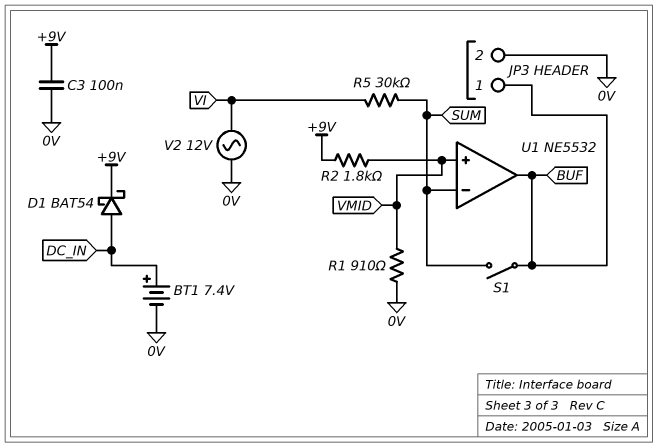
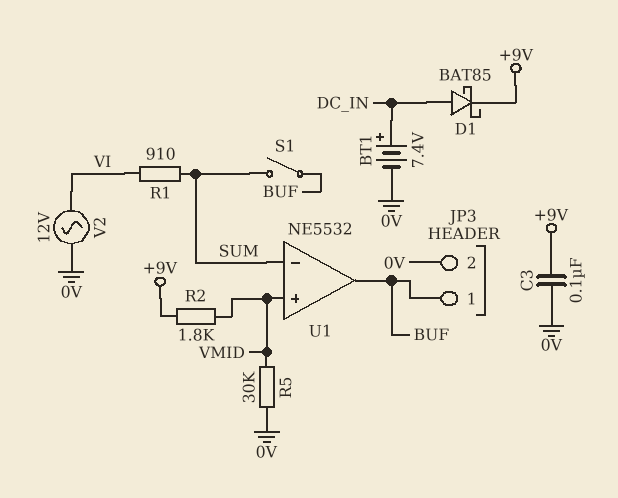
D1: schottky BAT54 (A DC_IN, K +9V) -> schottky BAT85 (A DC_IN, K +9V)
R1: 910 (0V, VMID) -> 910 (SUM, VI)
R5: 30k (SUM, VI) -> 30k (0V, VMID)

